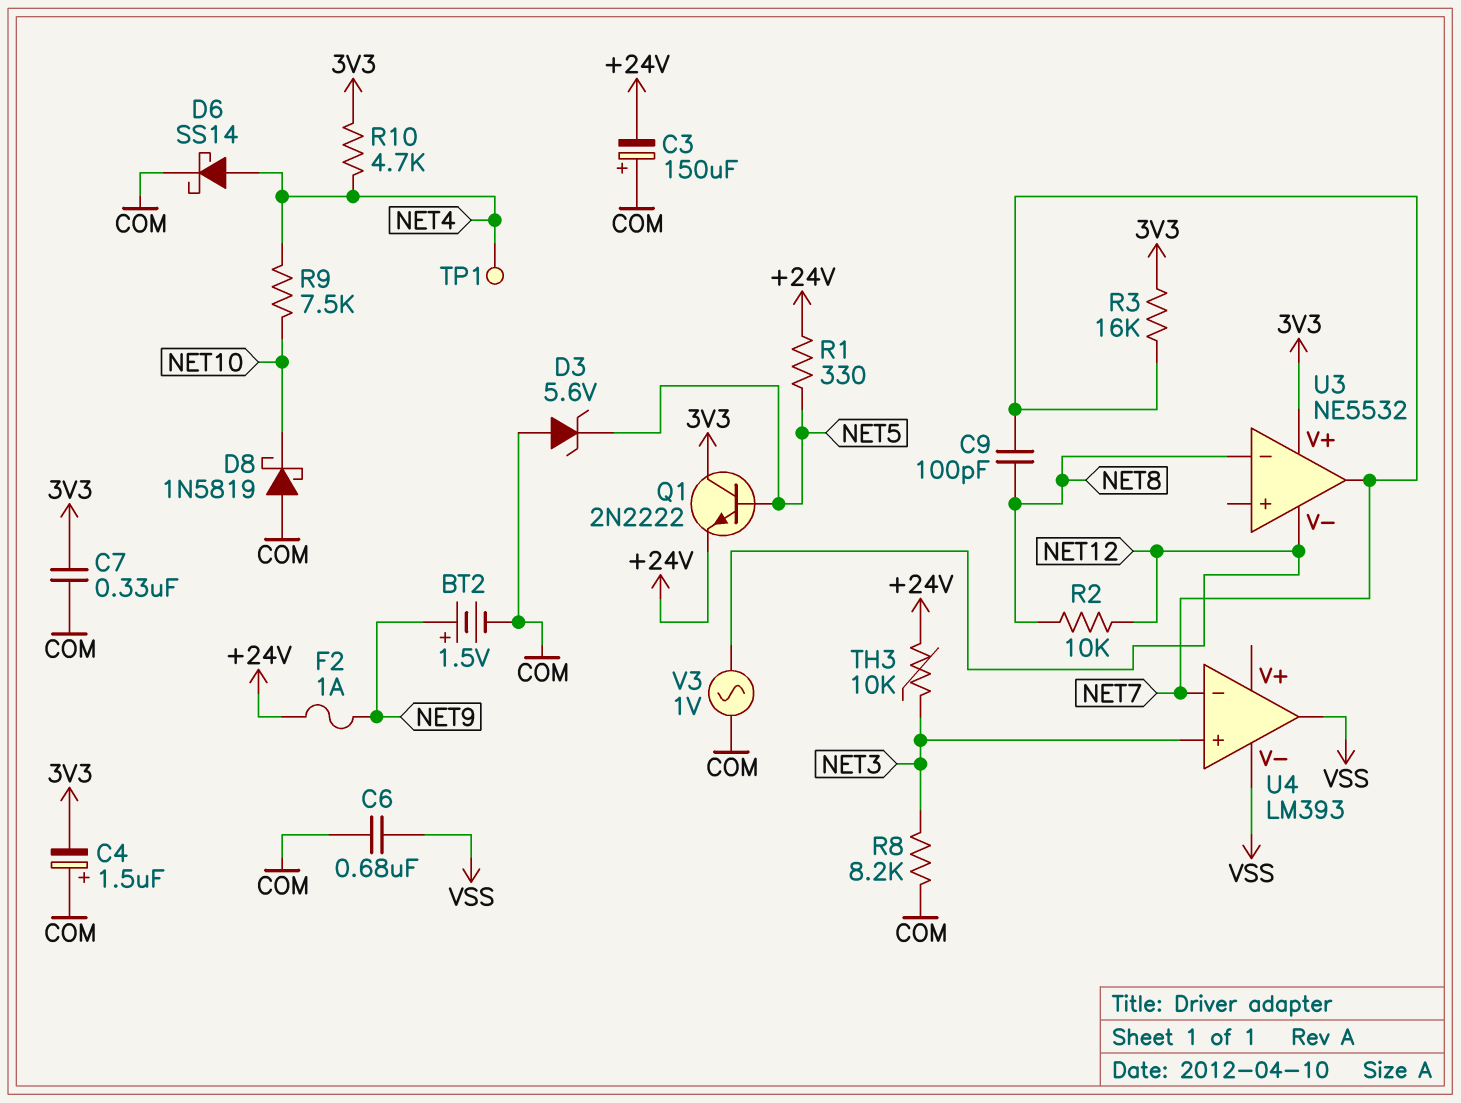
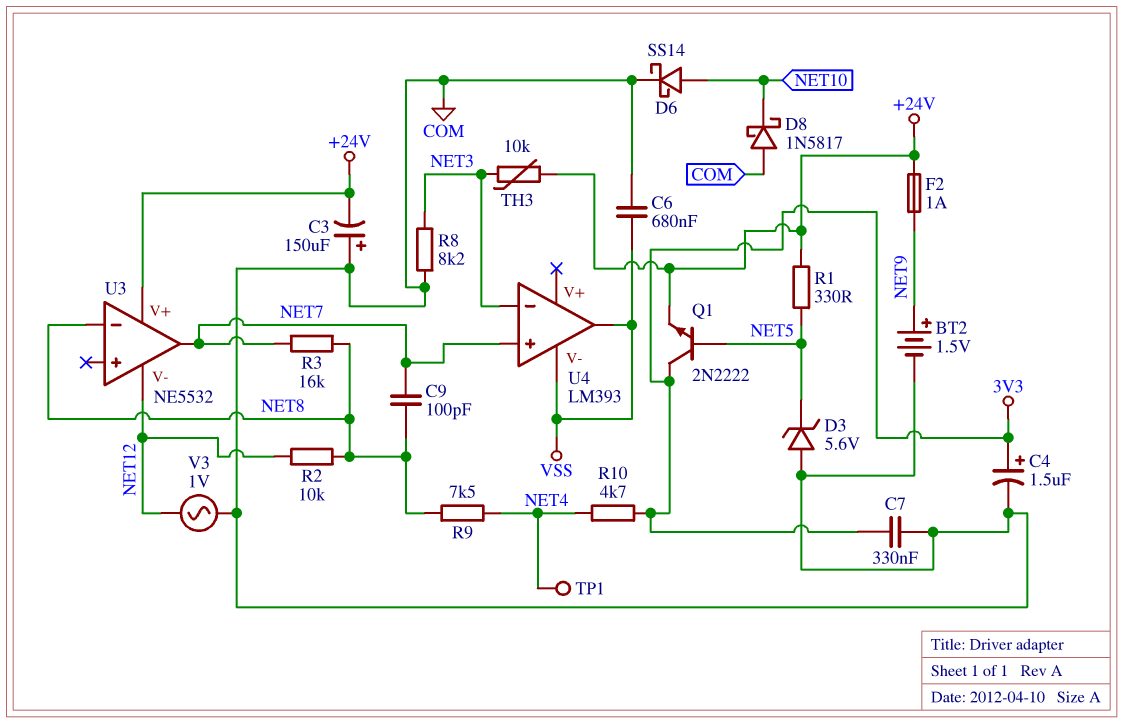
C4: 1.5uF (plus COM, minus 3V3) -> 1.5uF (plus 3V3, minus COM)
D6: schottky SS14 (A NET4, K COM) -> schottky SS14 (A NET10, K COM)
D8: schottky 1N5819 (A COM, K NET10) -> schottky 1N5817 (A COM, K NET10)
R3: 16k (3V3, NET7) -> 16k (NET7, NET8)
R9: 7.5k (NET4, NET10) -> 7.5k (NET4, NET8)
U3 pin V+: 3V3 -> +24V
U4 pin in+: NET3 -> NET7
U4 pin in-: NET7 -> NET3

